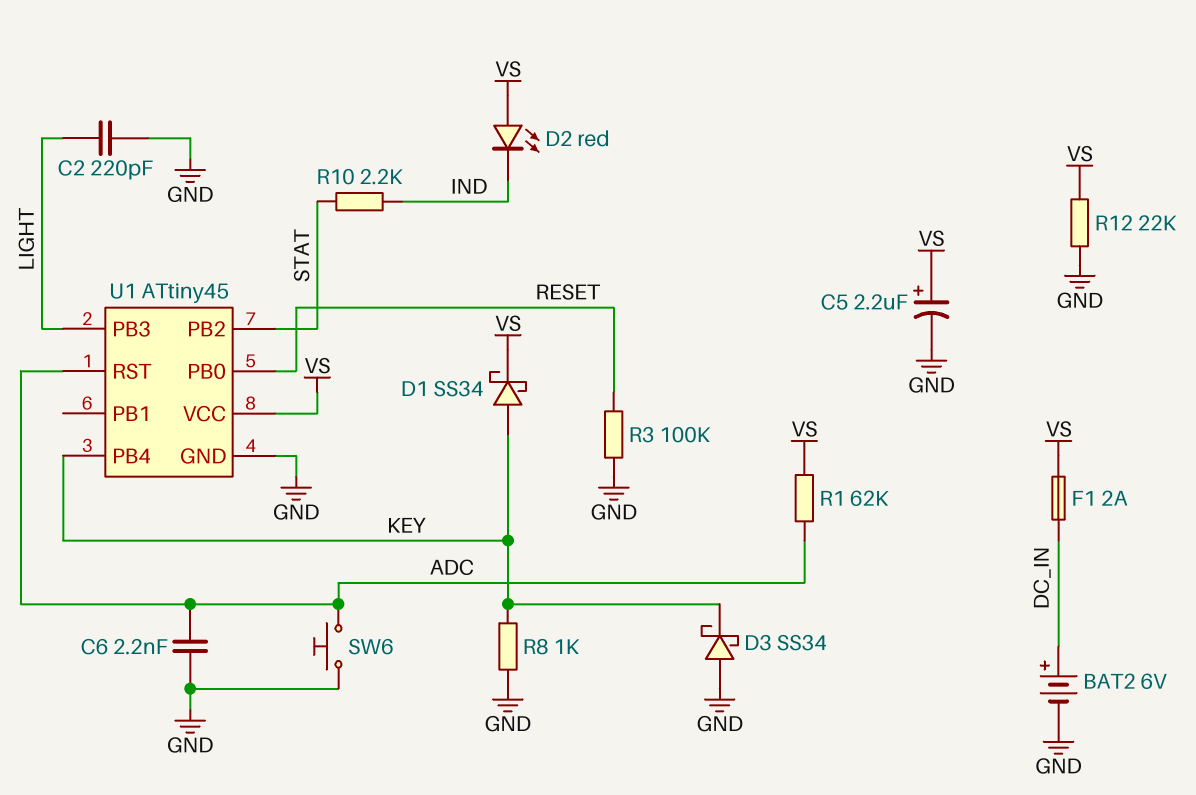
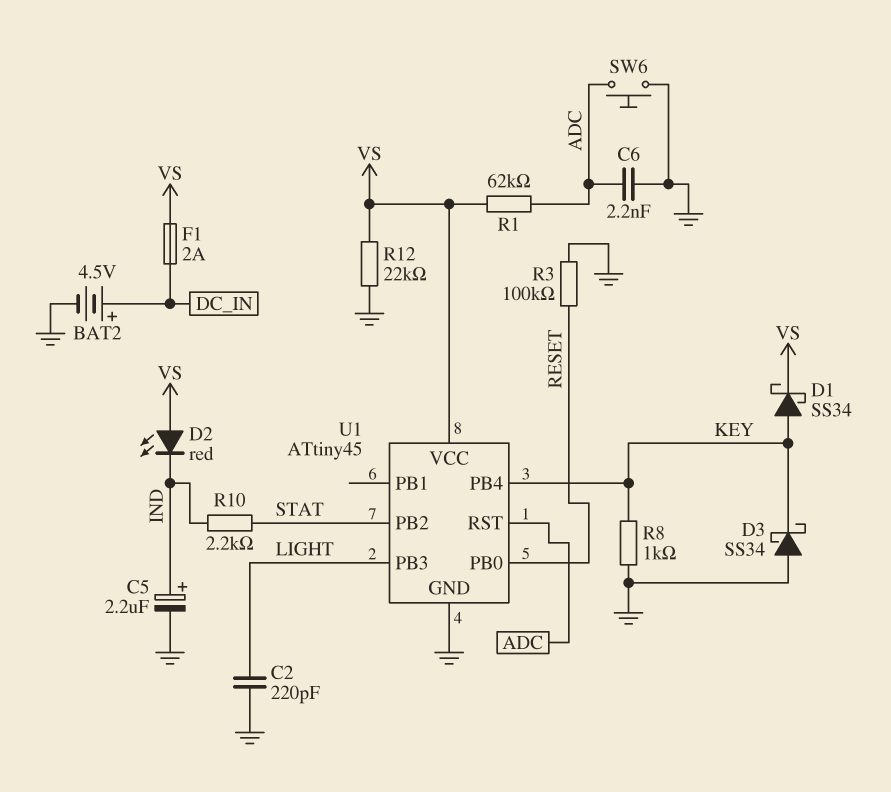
BAT2: 6V (plus DC_IN, minus GND) -> 4.5V (plus DC_IN, minus GND)
C5: 2.2uF (plus VS, minus GND) -> 2.2uF (plus IND, minus GND)

